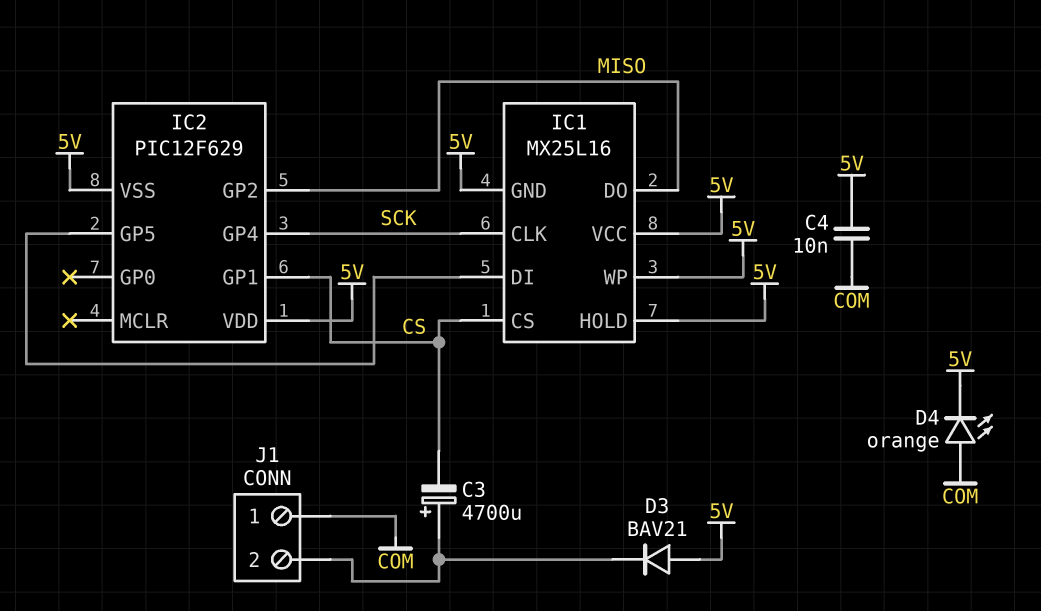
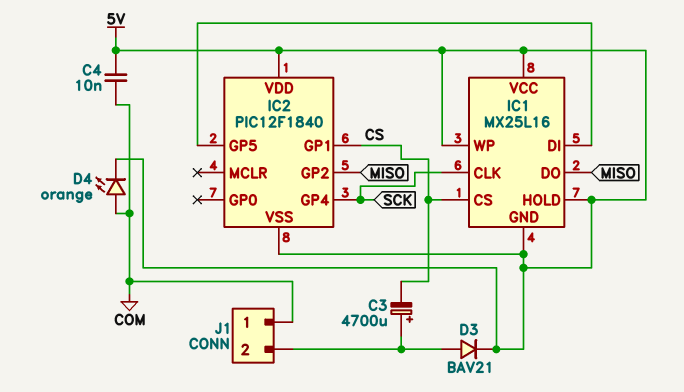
D3: diode BAV21 (A 5V, K J1/2) -> diode BAV21 (A J1/2, K 5V)
IC2: PIC12F629 -> PIC12F1840

